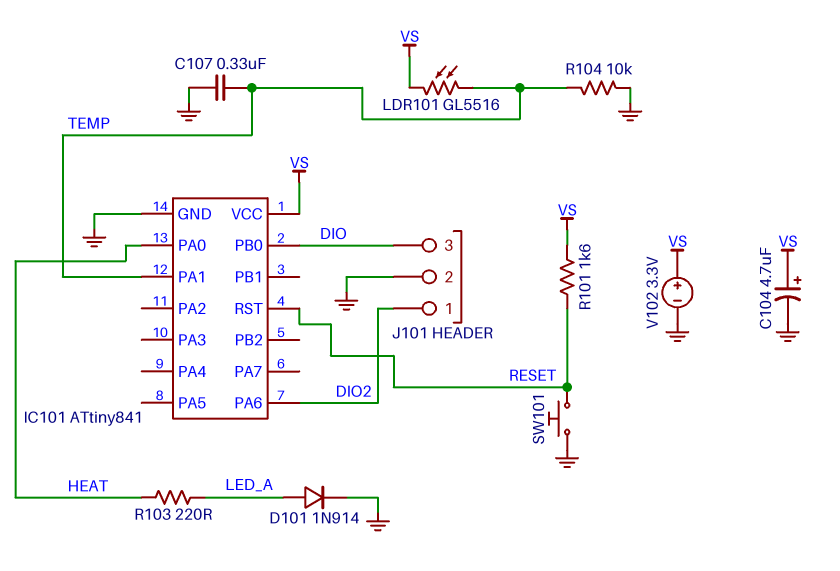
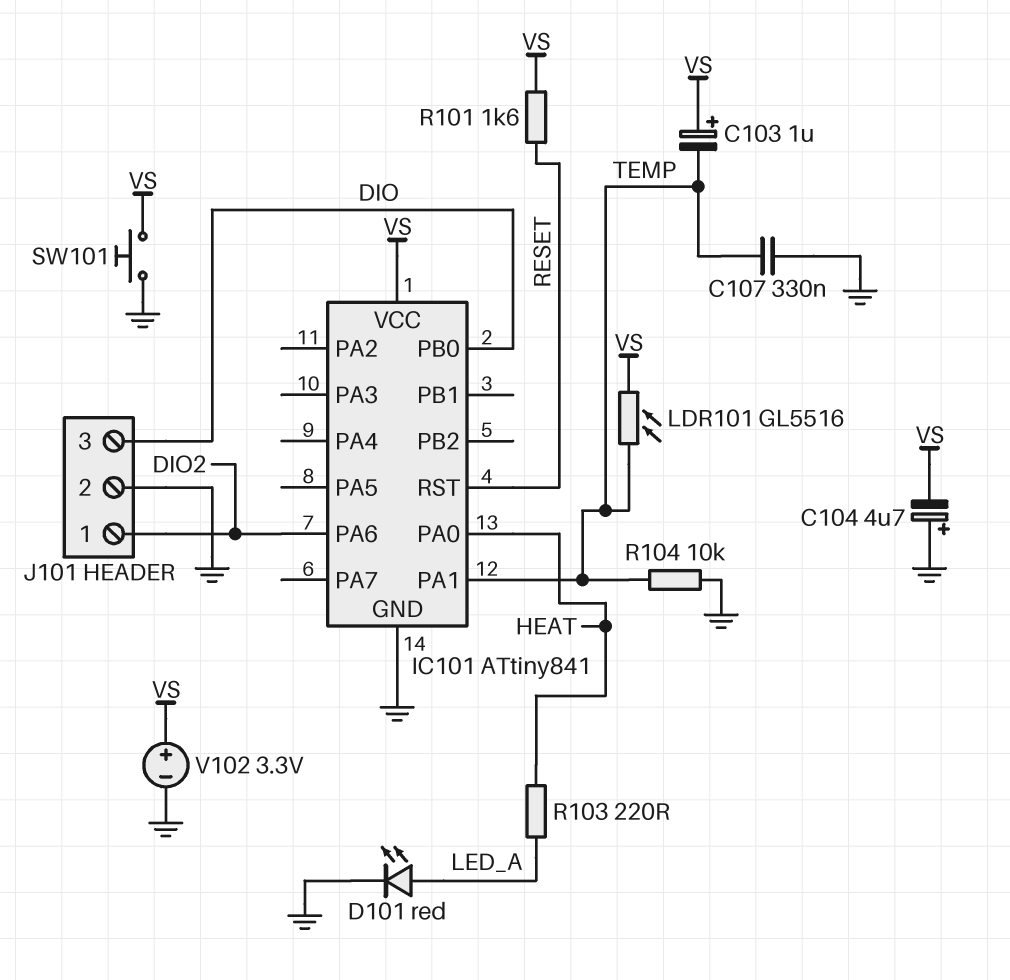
C103: none -> 1uF (plus VS, minus TEMP)
C104: 4.7uF (plus VS, minus GND) -> 4.7uF (plus GND, minus VS)
D101: diode 1N914 (A LED_A, K GND) -> LED red (A LED_A, K GND)
SW101: button (GND, RESET) -> button (GND, VS)

